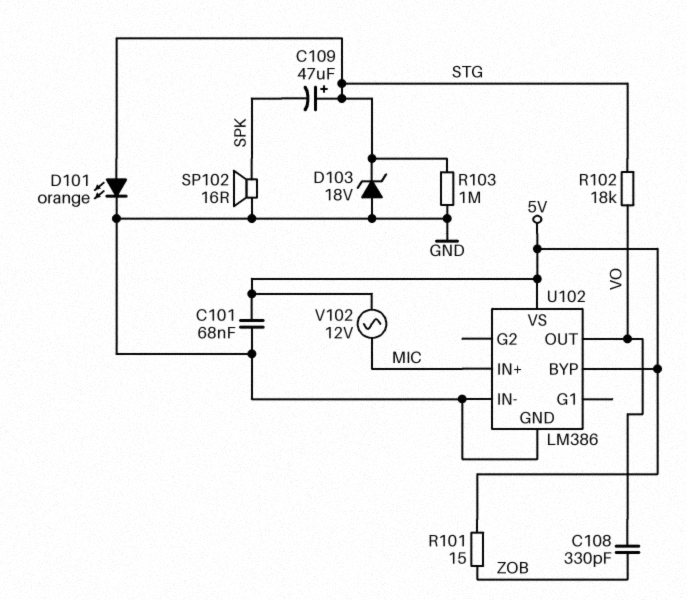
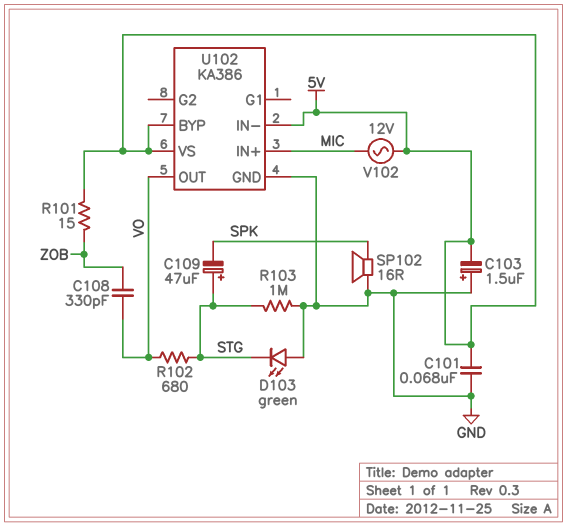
C103: none -> 1.5uF (plus GND, minus 5V)
D101: LED orange (A STG, K GND) -> none
D103: zener 18V (A GND, K STG) -> LED green (A GND, K STG)
R102: 18k (STG, VO) -> 680 (STG, VO)
U102: LM386 -> KA386
U102 pin IN-: GND -> 5V

